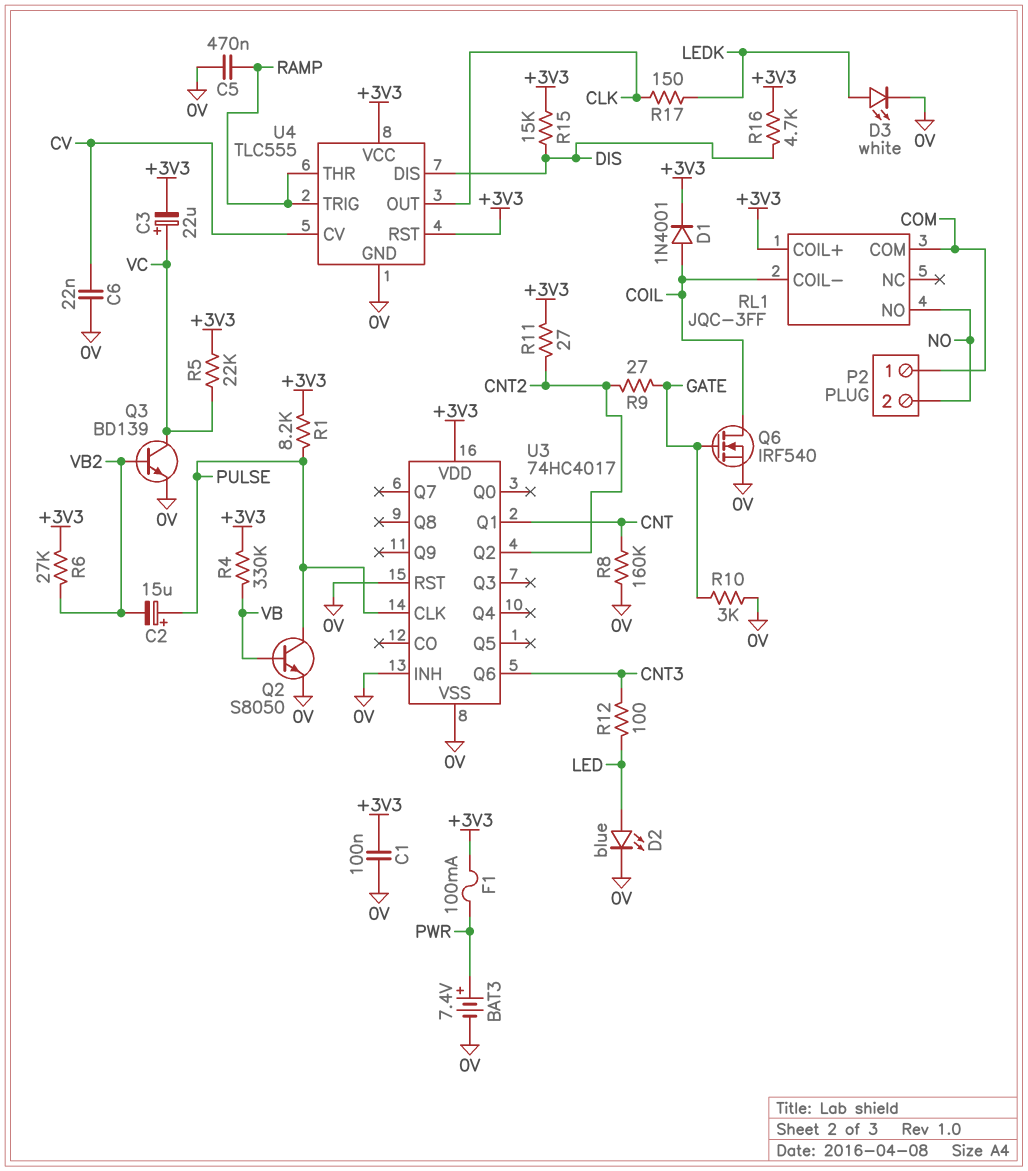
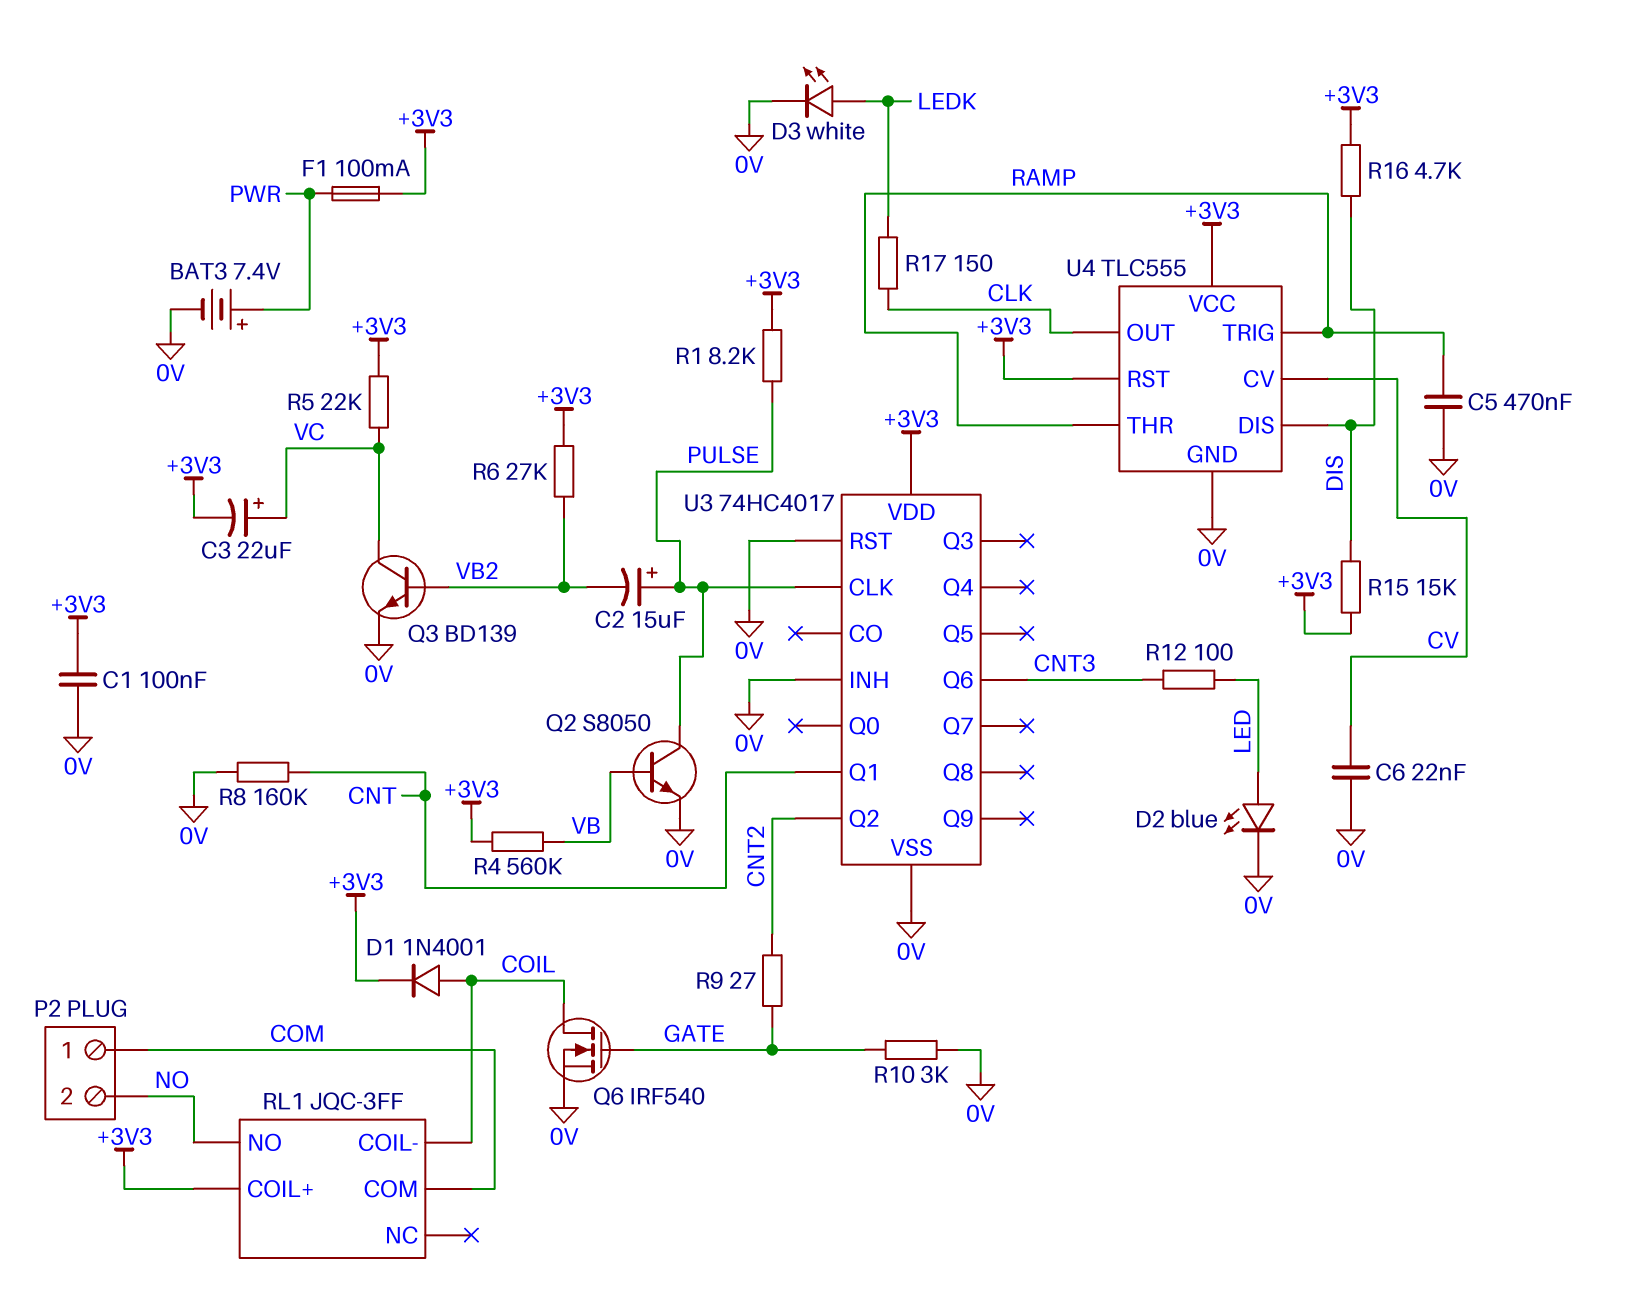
R4: 330k (+3V3, VB) -> 560k (+3V3, VB)
R11: 27 (+3V3, CNT2) -> none

